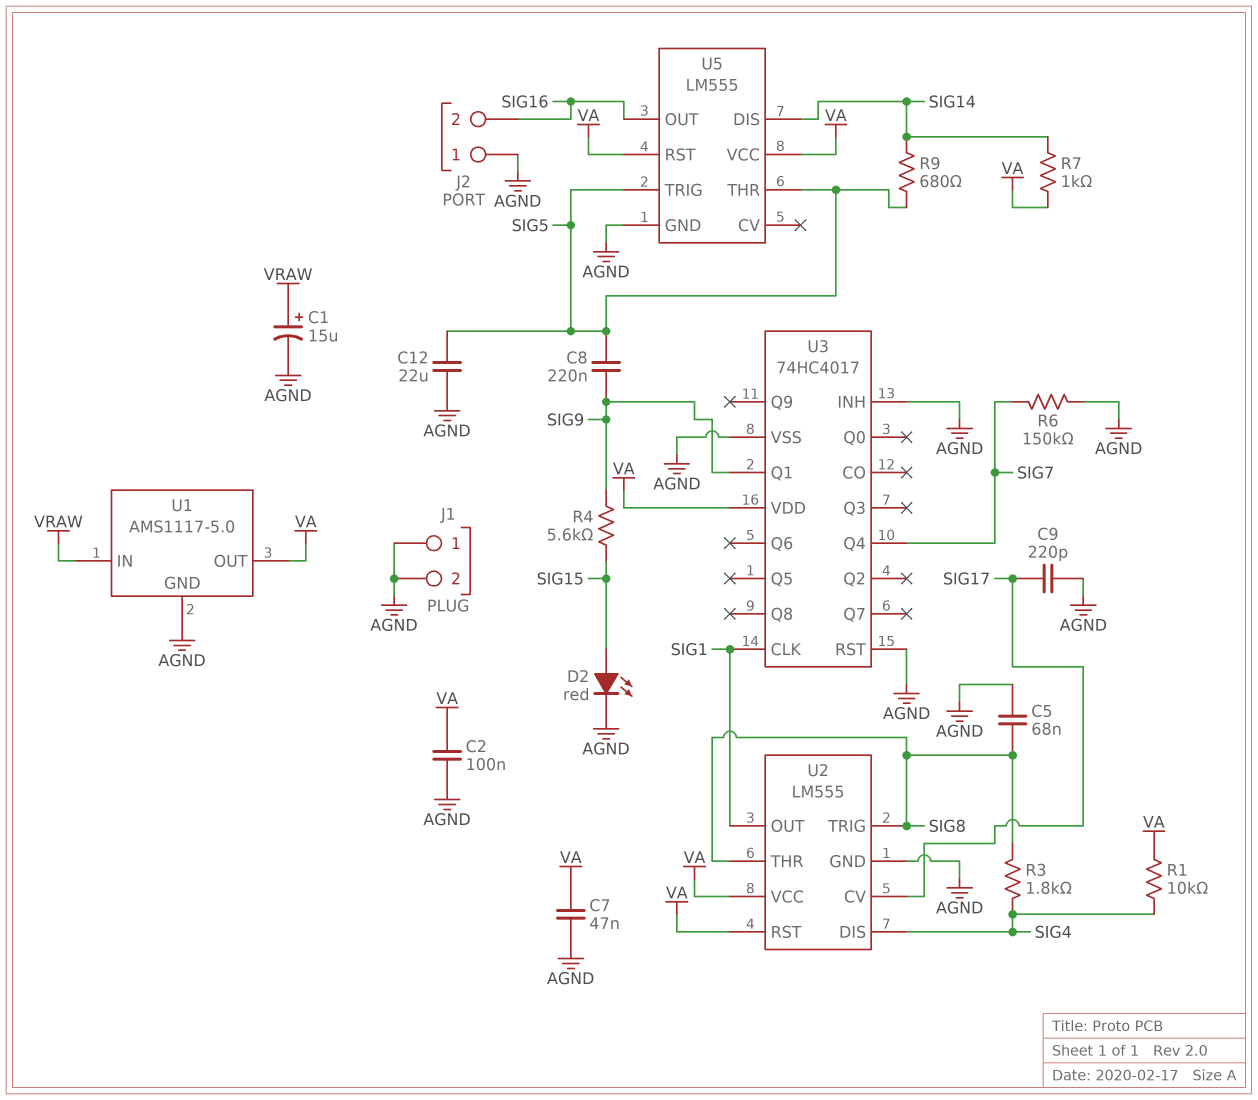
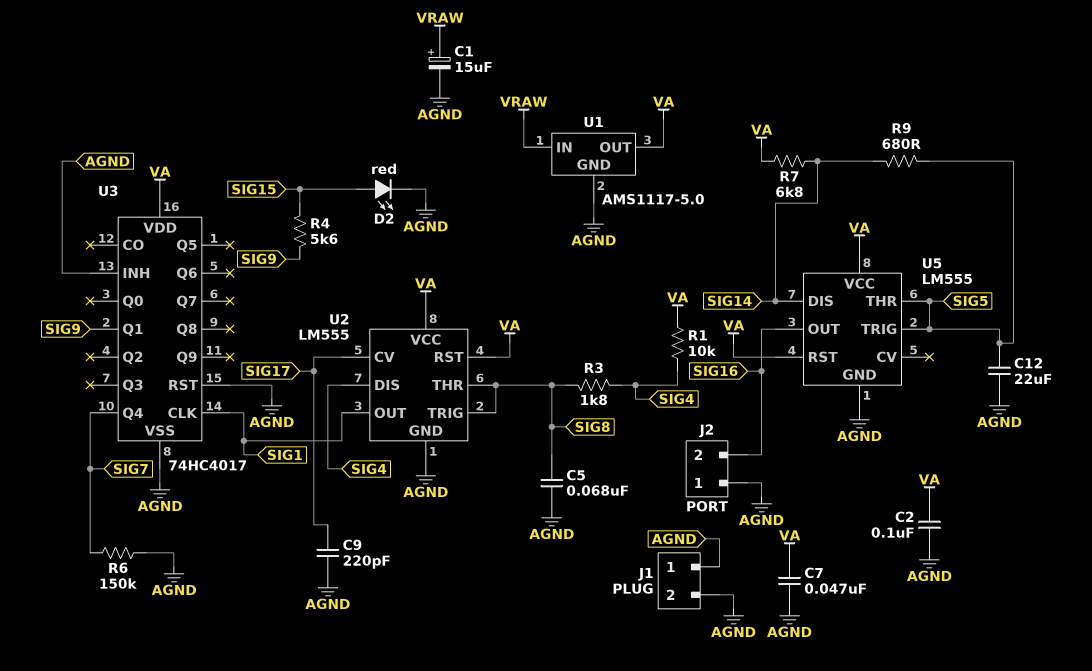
C8: 220nF (SIG5, SIG9) -> none
R7: 1k (SIG14, VA) -> 6.8k (SIG14, VA)

